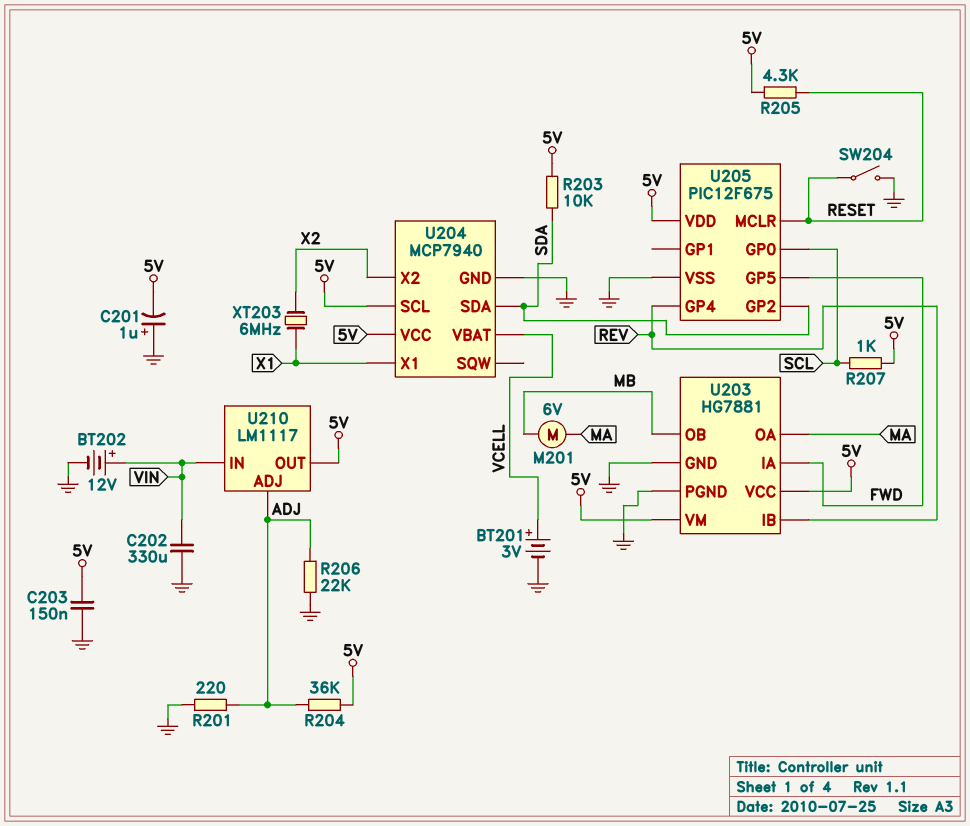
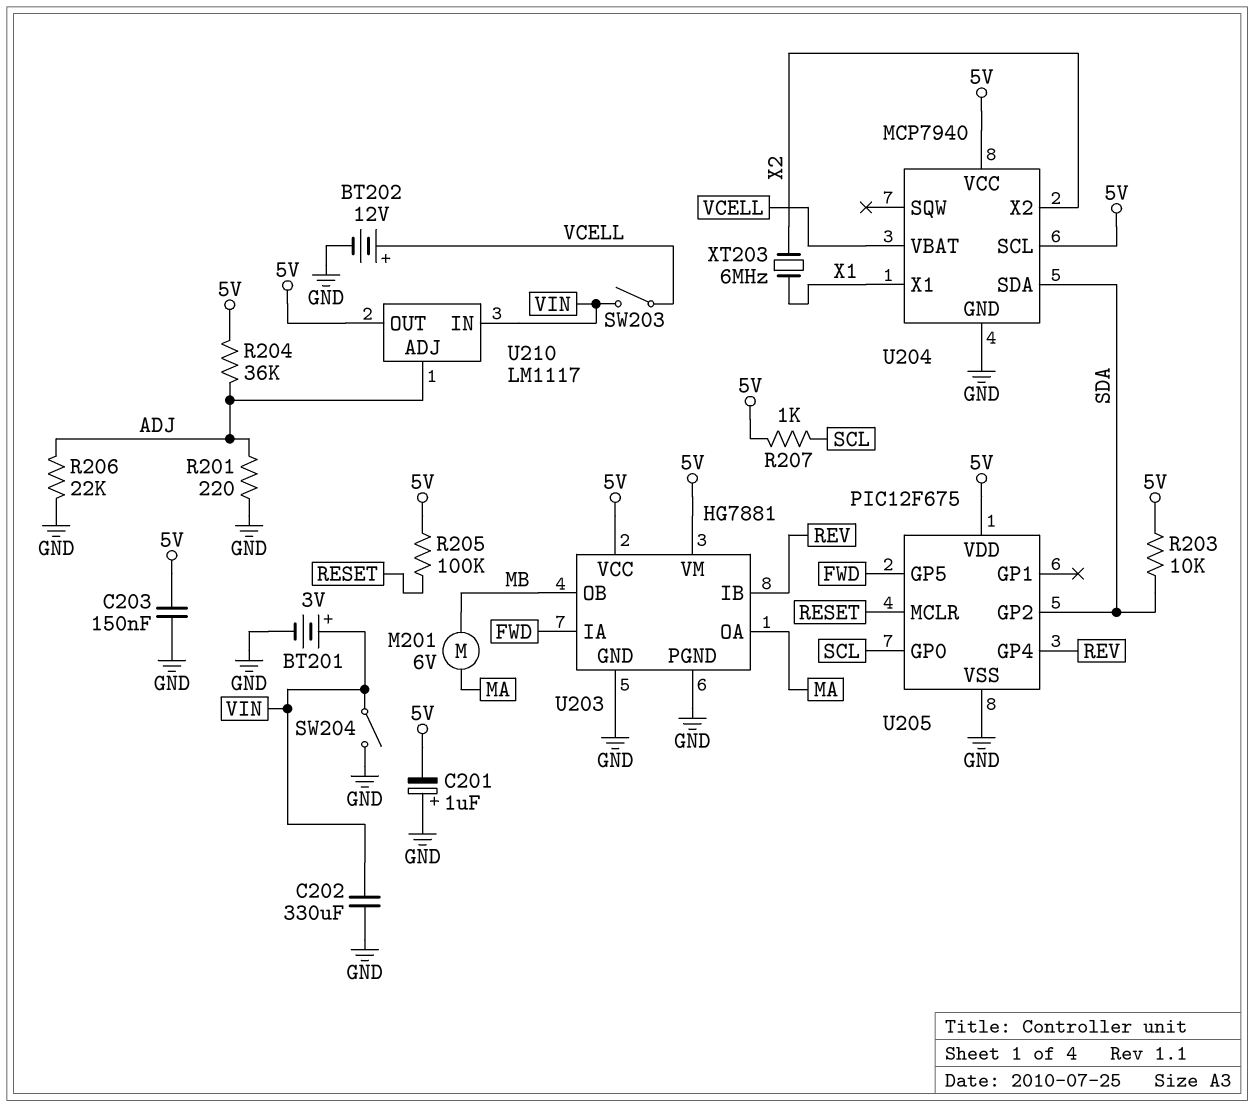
BT201: 3V (plus VCELL, minus GND) -> 3V (plus VIN, minus GND)
BT202: 12V (plus VIN, minus GND) -> 12V (plus VCELL, minus GND)
R205: 4.3k (5V, RESET) -> 100k (5V, RESET)
SW203: none -> switch (VCELL, VIN)
SW204: switch (GND, RESET) -> switch (GND, VIN)

